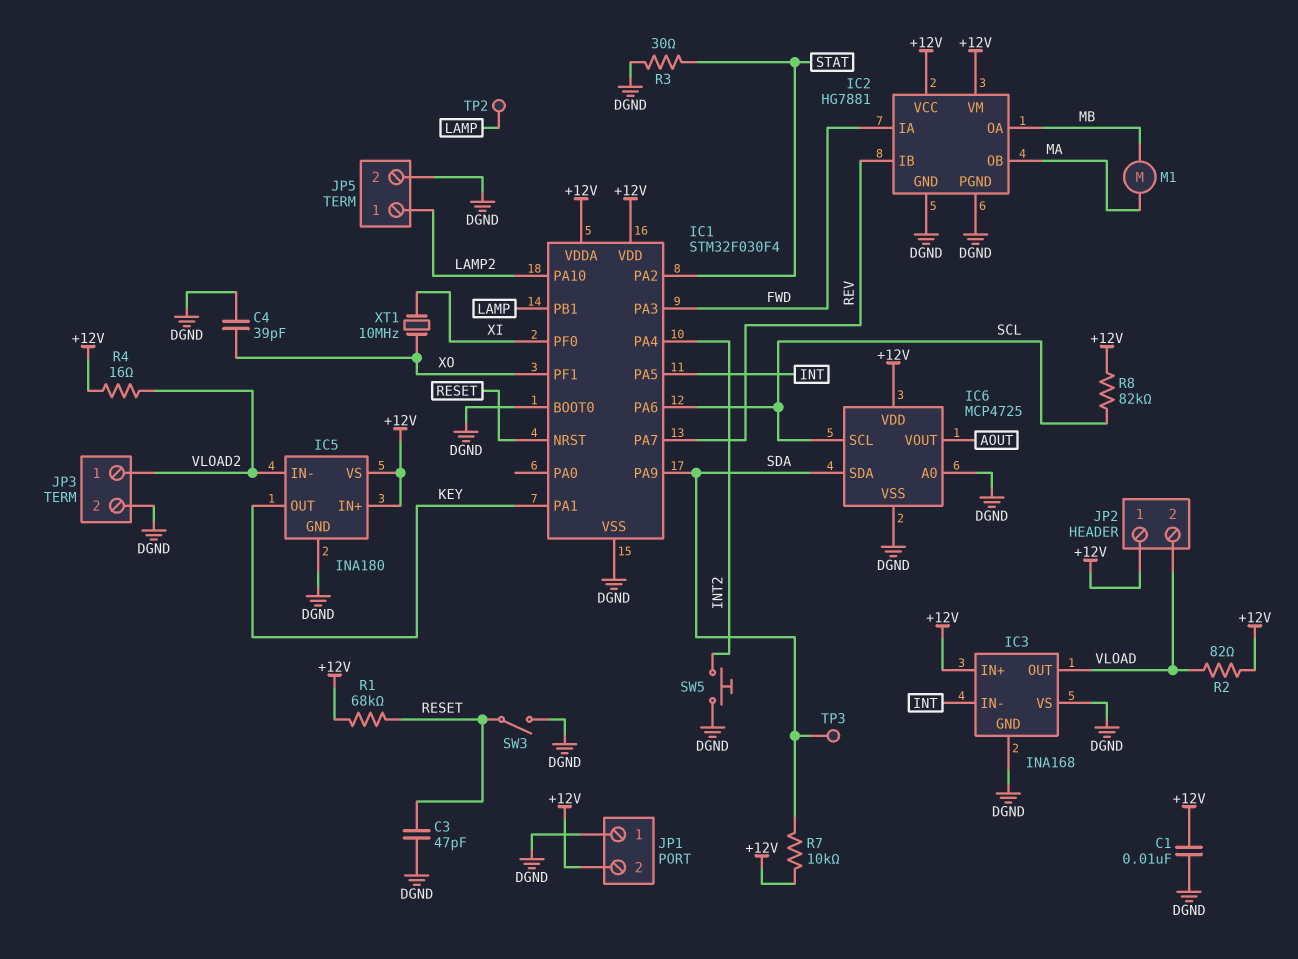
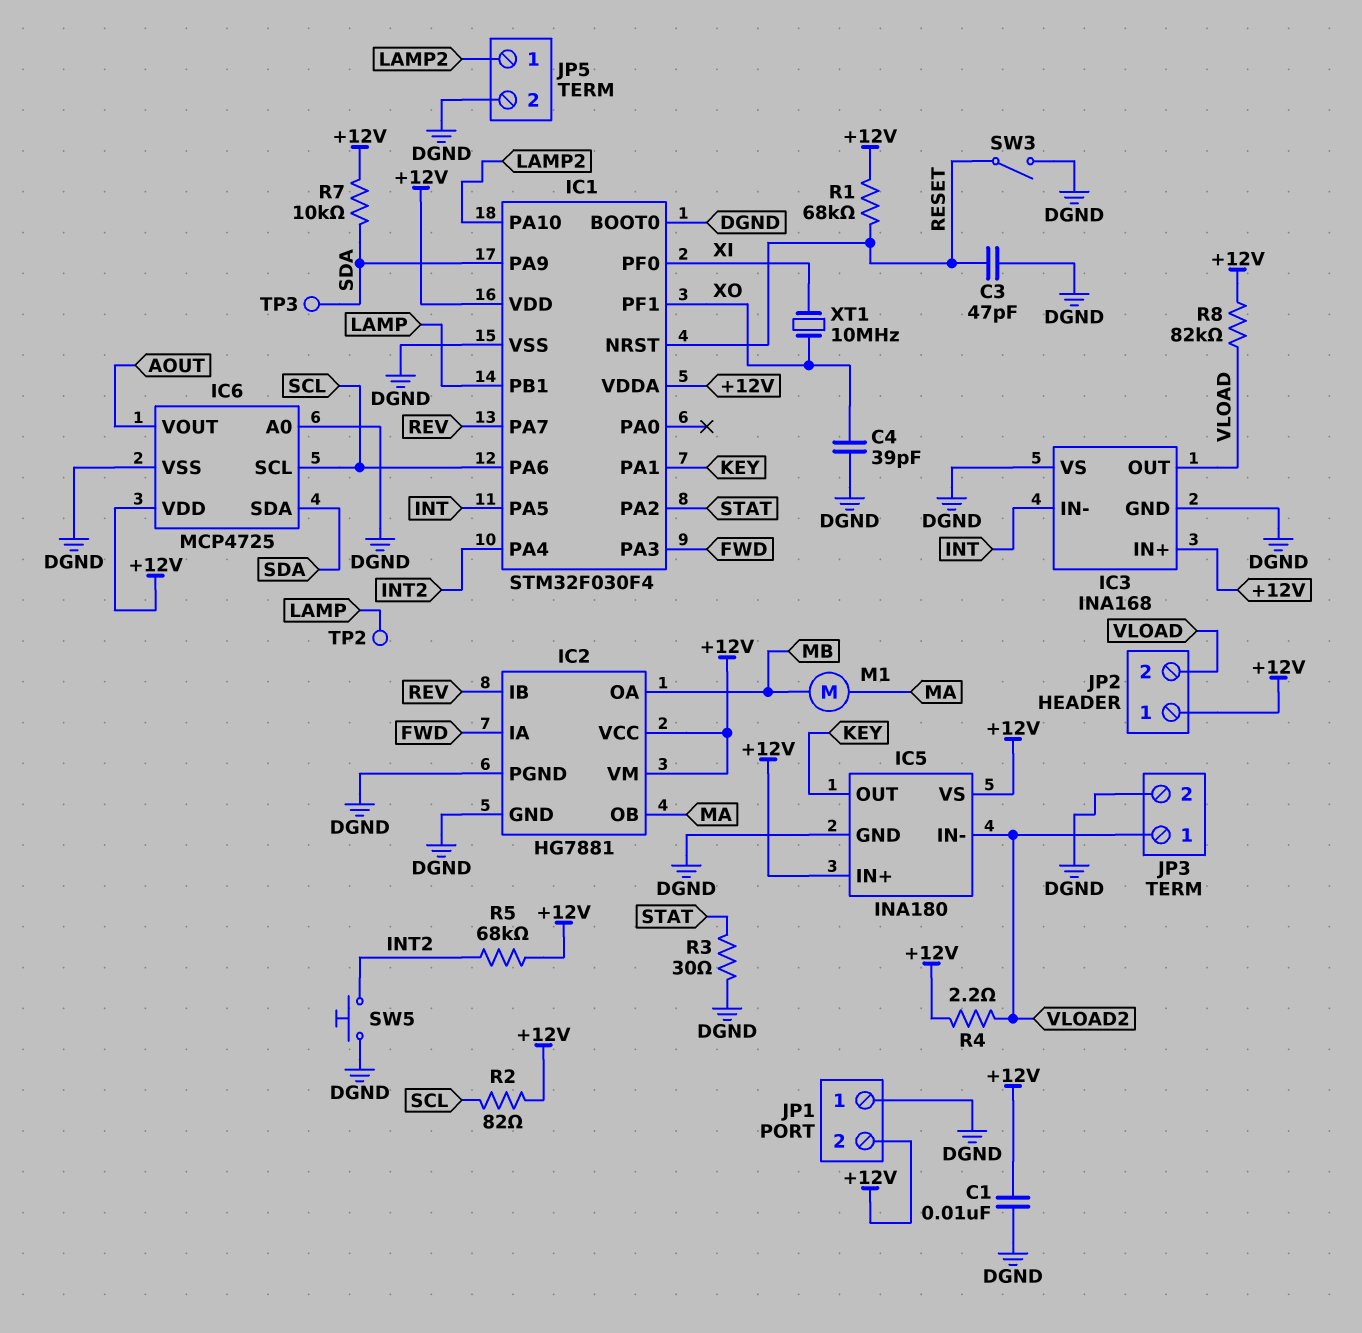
R2: 82 (+12V, VLOAD) -> 82 (+12V, SCL)
R4: 16 (+12V, VLOAD2) -> 2.2 (+12V, VLOAD2)
R5: none -> 68k (+12V, INT2)
R8: 82k (+12V, SCL) -> 82k (+12V, VLOAD)

